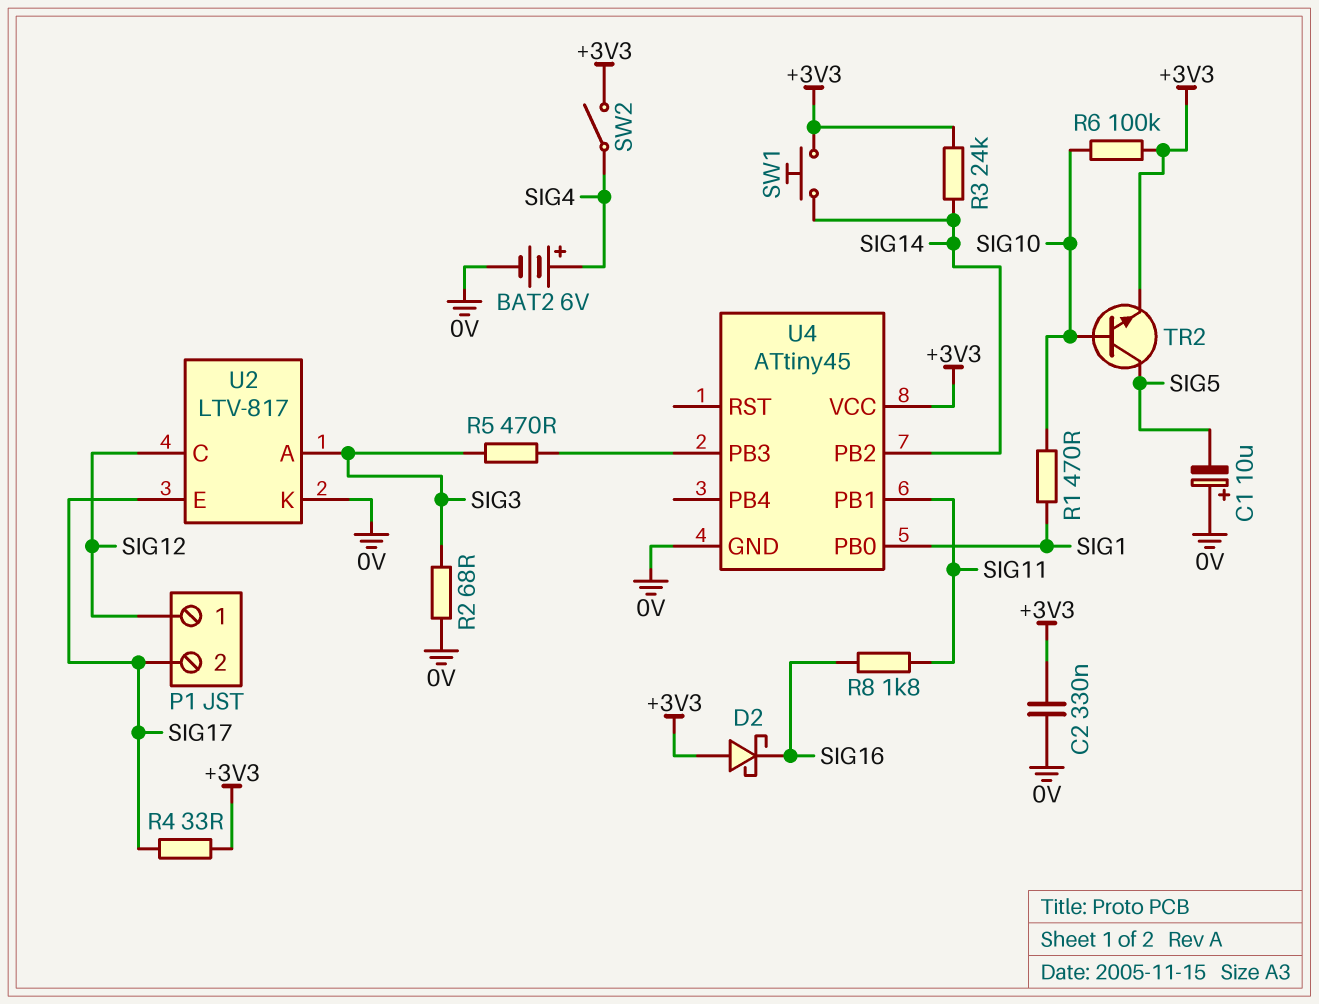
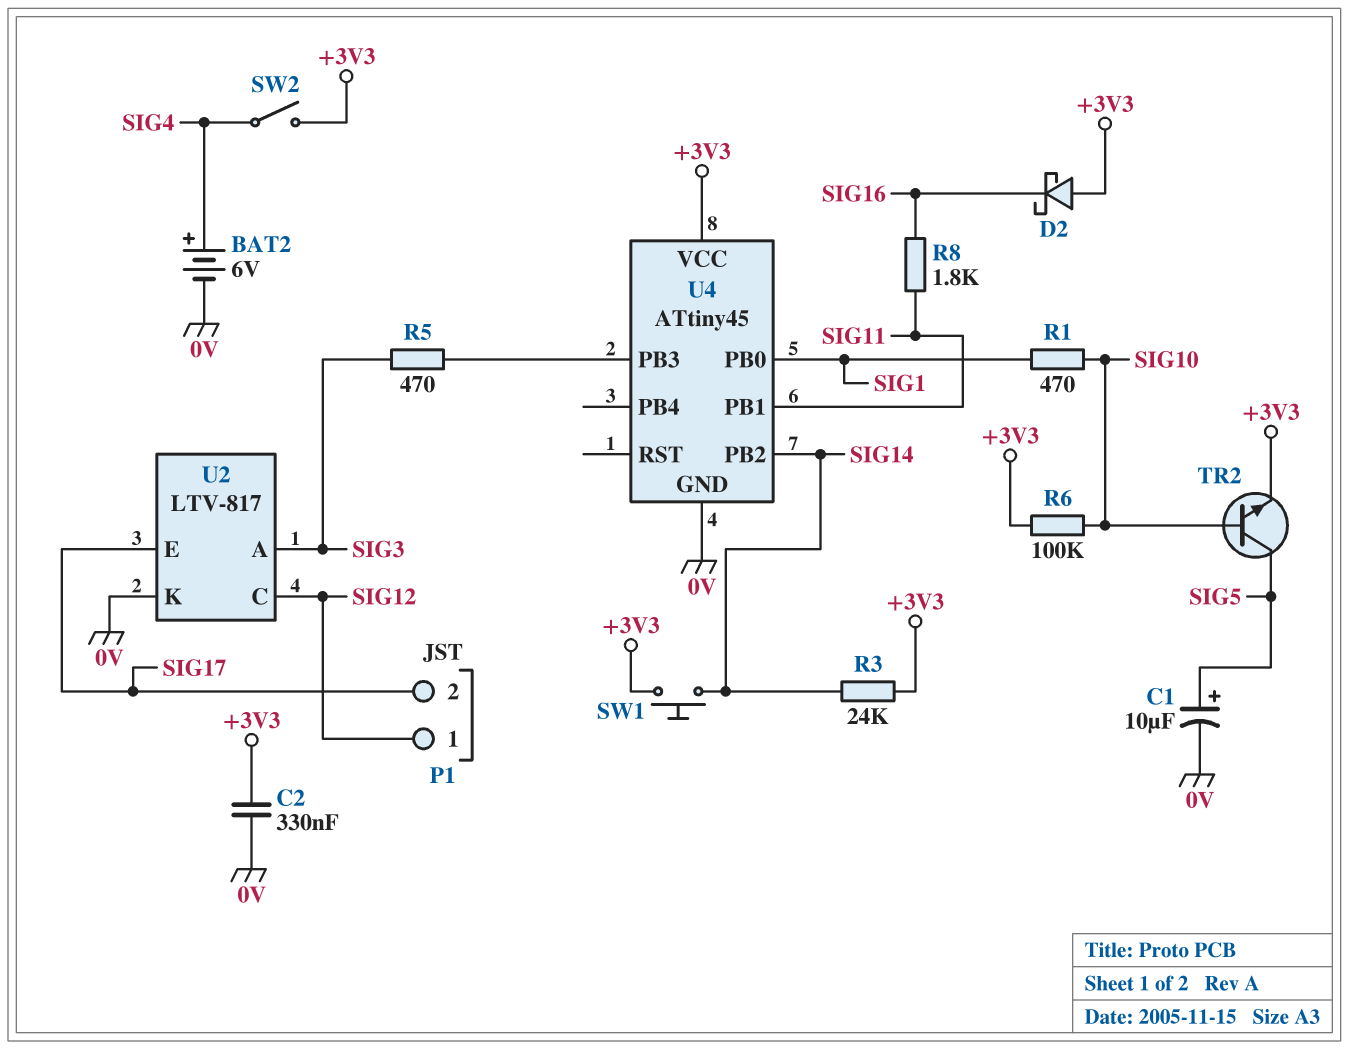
C1: 10uF (plus 0V, minus SIG5) -> 10uF (plus SIG5, minus 0V)
R2: 68 (0V, SIG3) -> none
R4: 33 (+3V3, SIG17) -> none

